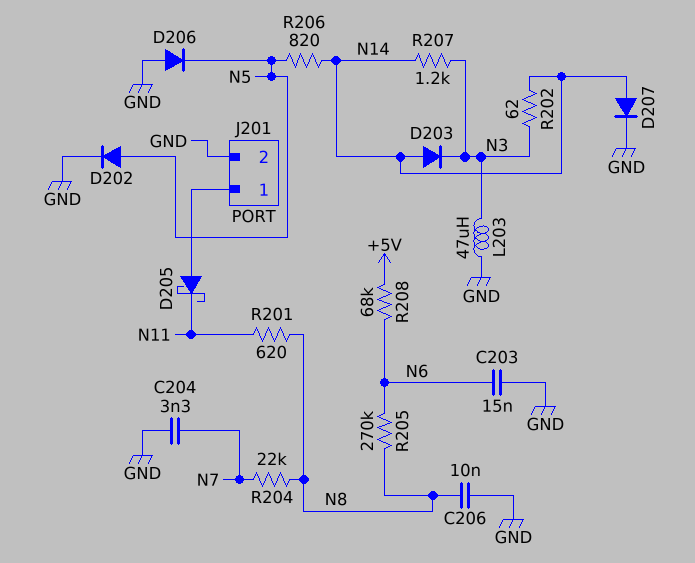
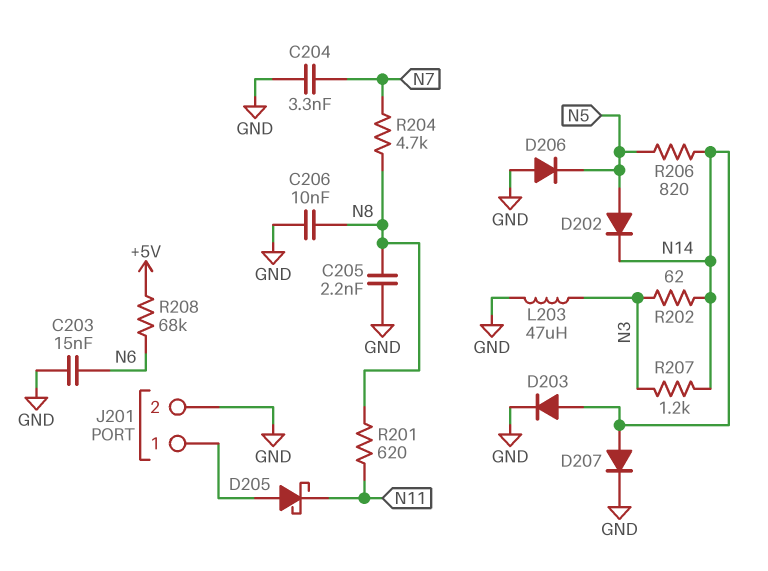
C205: none -> 2.2nF (GND, N8)
D202: diode (A N5, K GND) -> diode (A N5, K N14)
D203: diode (A N14, K N3) -> diode (A N14, K GND)
R204: 22k (N7, N8) -> 4.7k (N7, N8)
R205: 270k (N6, N8) -> none

